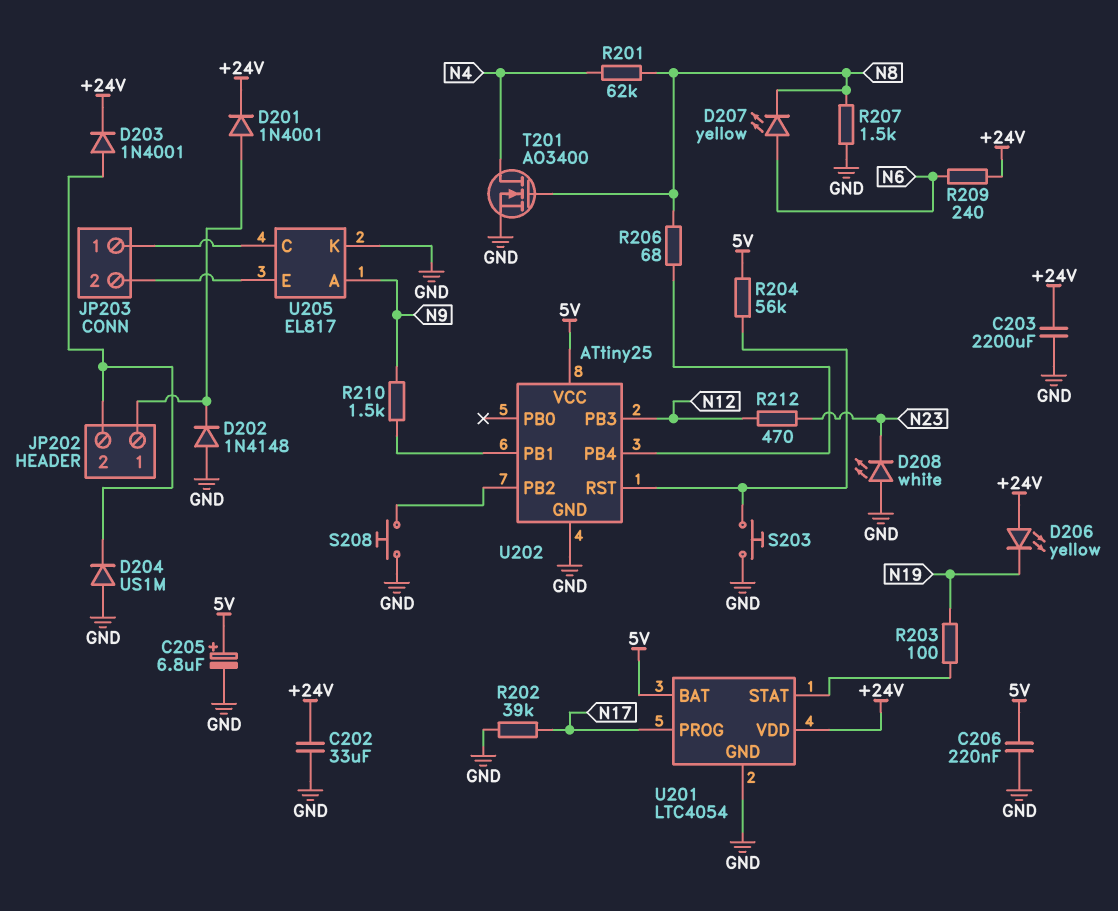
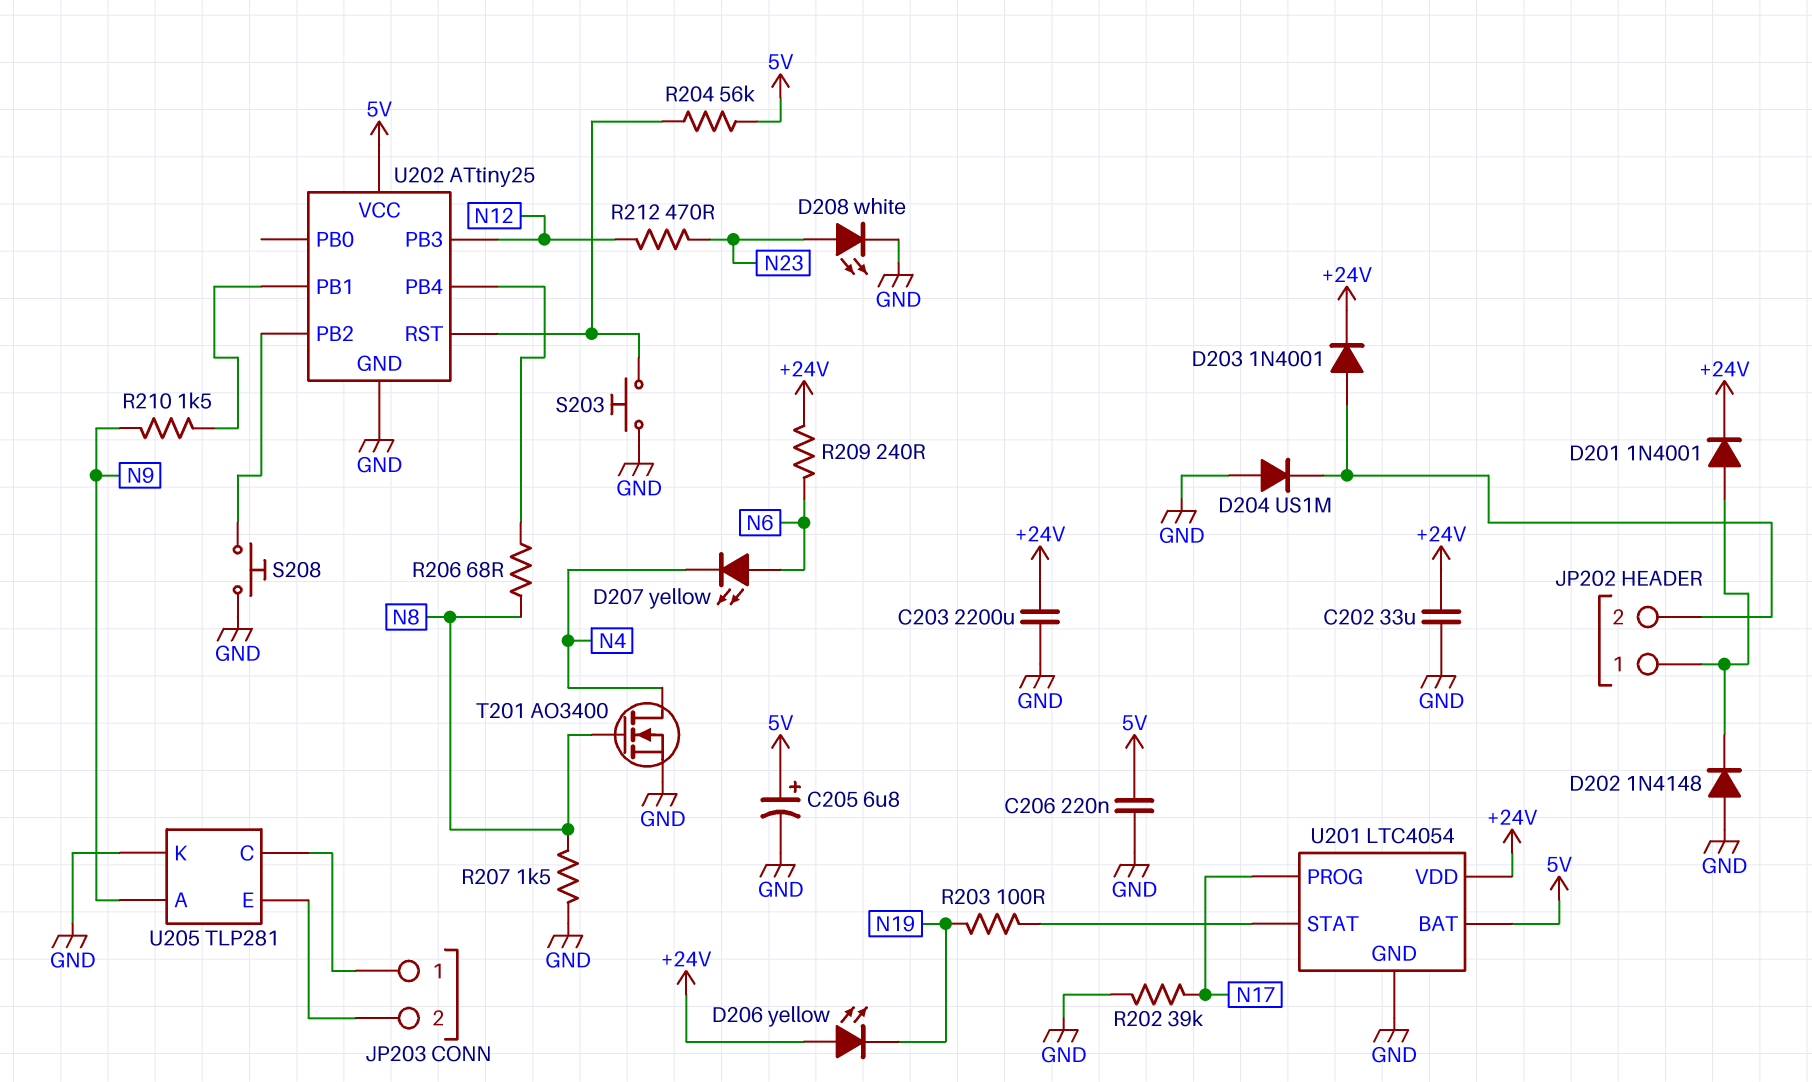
D207: LED yellow (A N6, K N8) -> LED yellow (A N6, K N4)
D208: LED white (A GND, K N23) -> LED white (A N23, K GND)
R201: 62k (N4, N8) -> none
U205: EL817 -> TLP281

